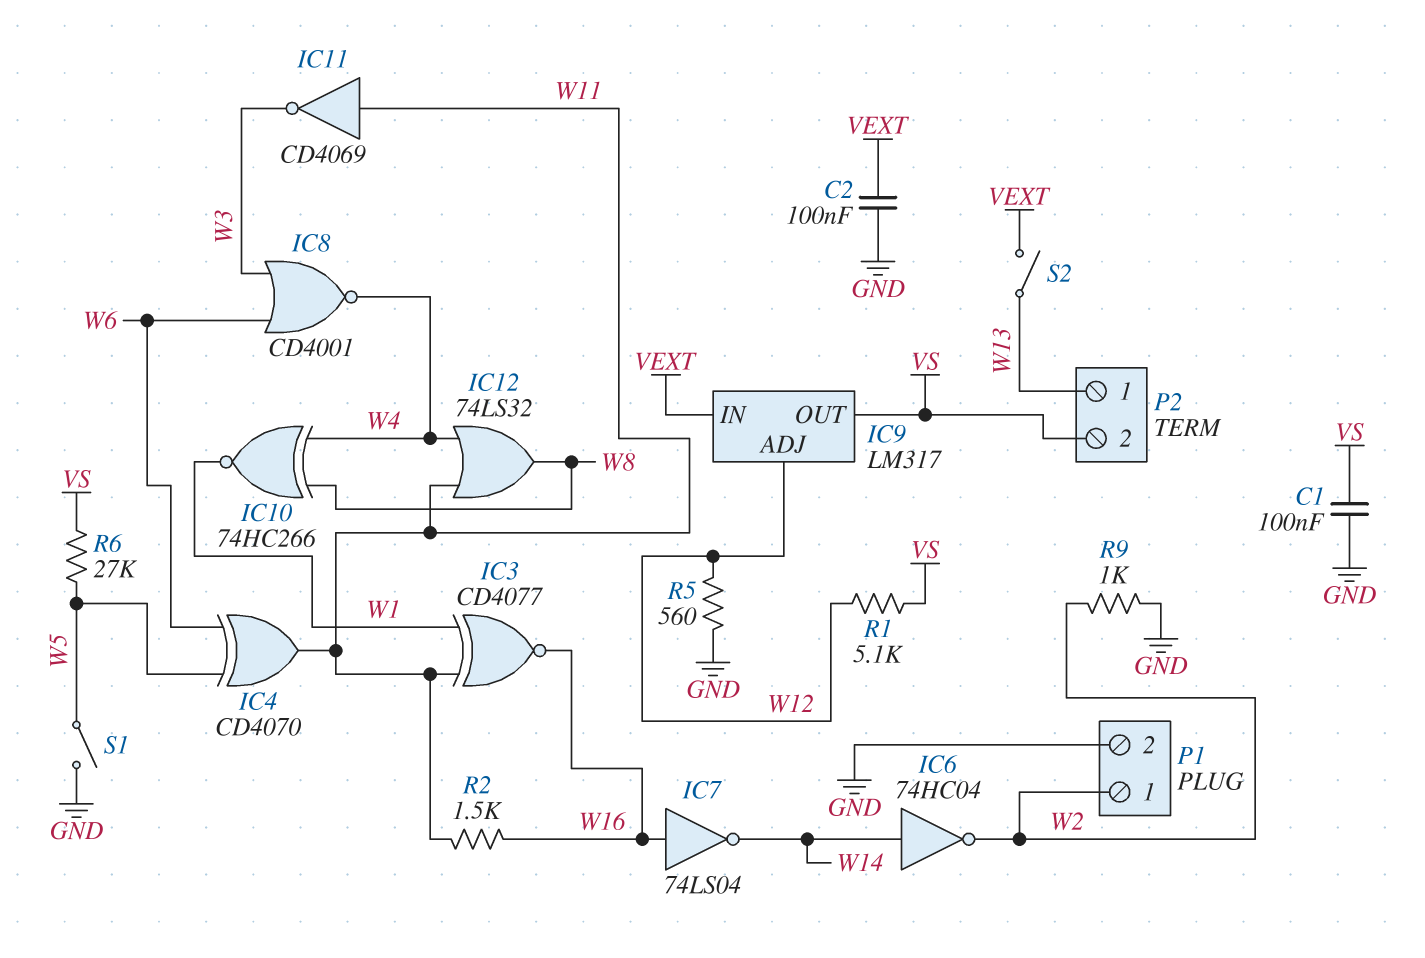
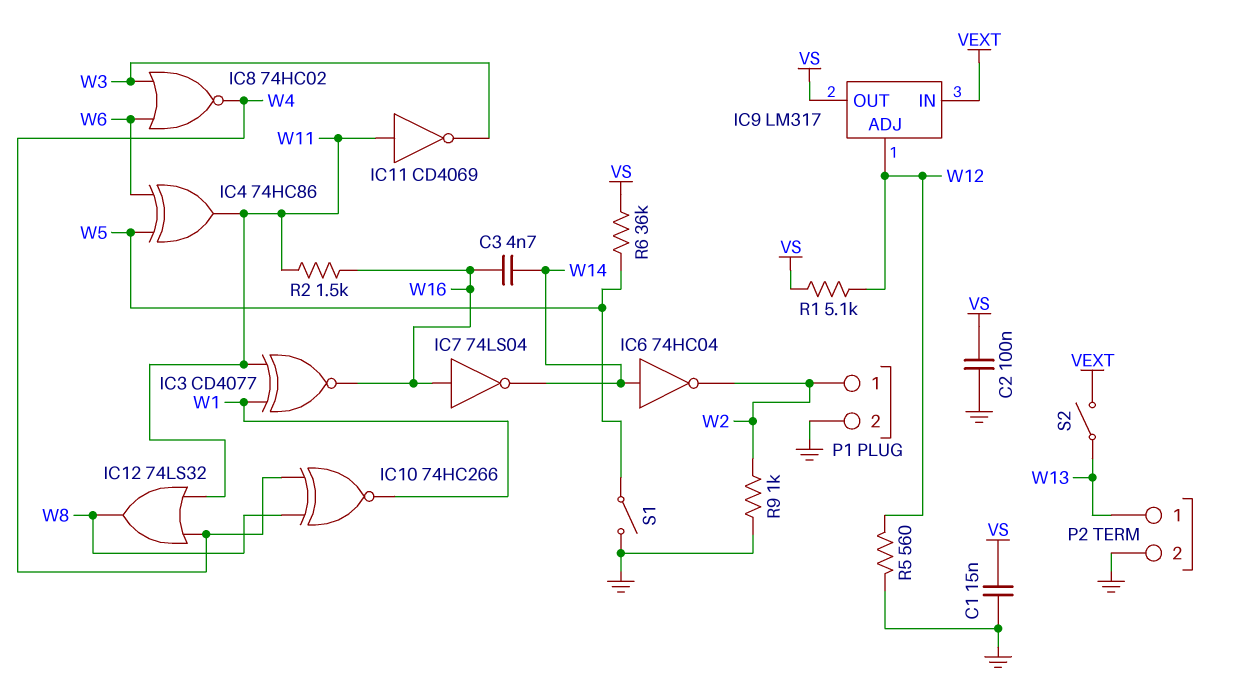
C1: 100nF (GND, VS) -> 15nF (GND, VS)
C2: 100nF (GND, VEXT) -> 100nF (GND, VS)
C3: none -> 4.7nF (W14, W16)
IC4: XOR CD4070 (in W5, in W6, out W11) -> XOR 74HC86 (in W5, in W6, out W11)
IC8: NOR CD4001 (in W3, in W6, out W4) -> NOR 74HC02 (in W3, in W6, out W4)
P2 pin 2: VS -> GND
R6: 27k (VS, W5) -> 36k (VS, W5)

